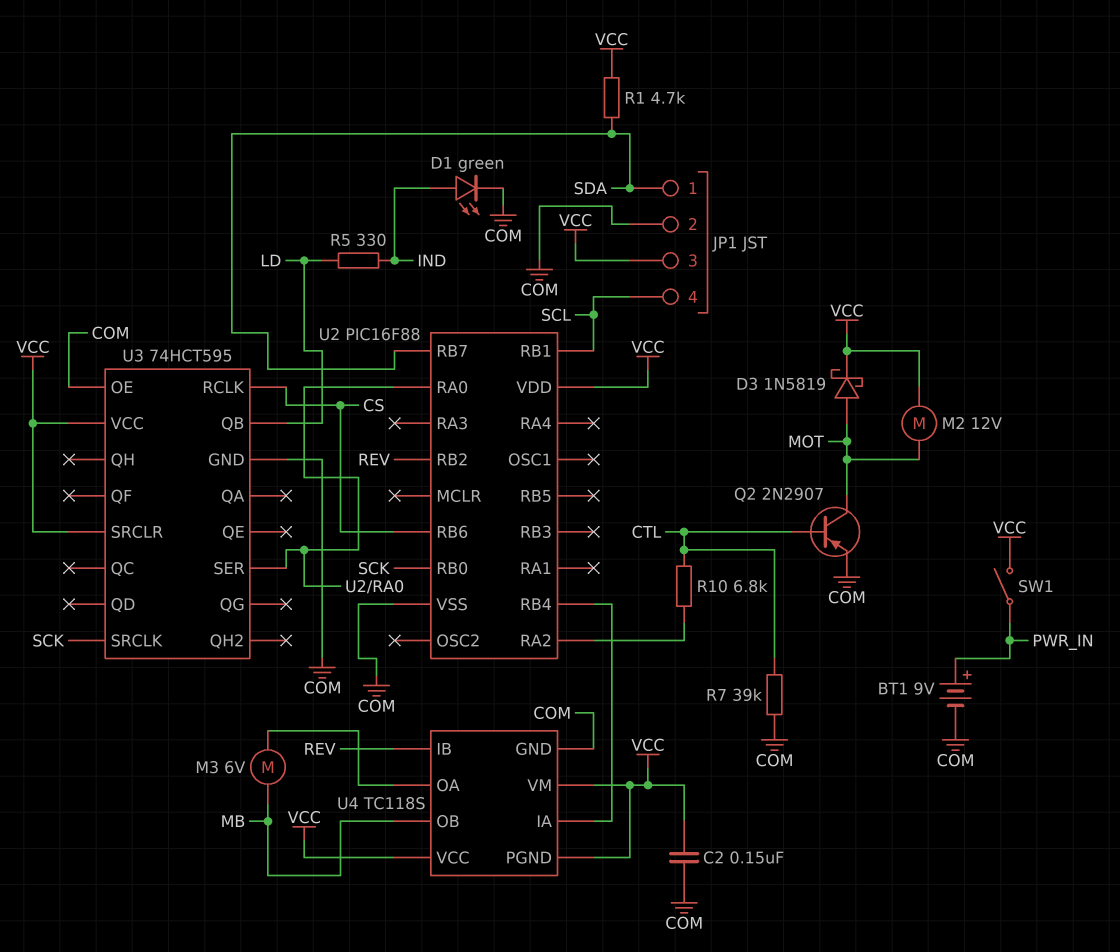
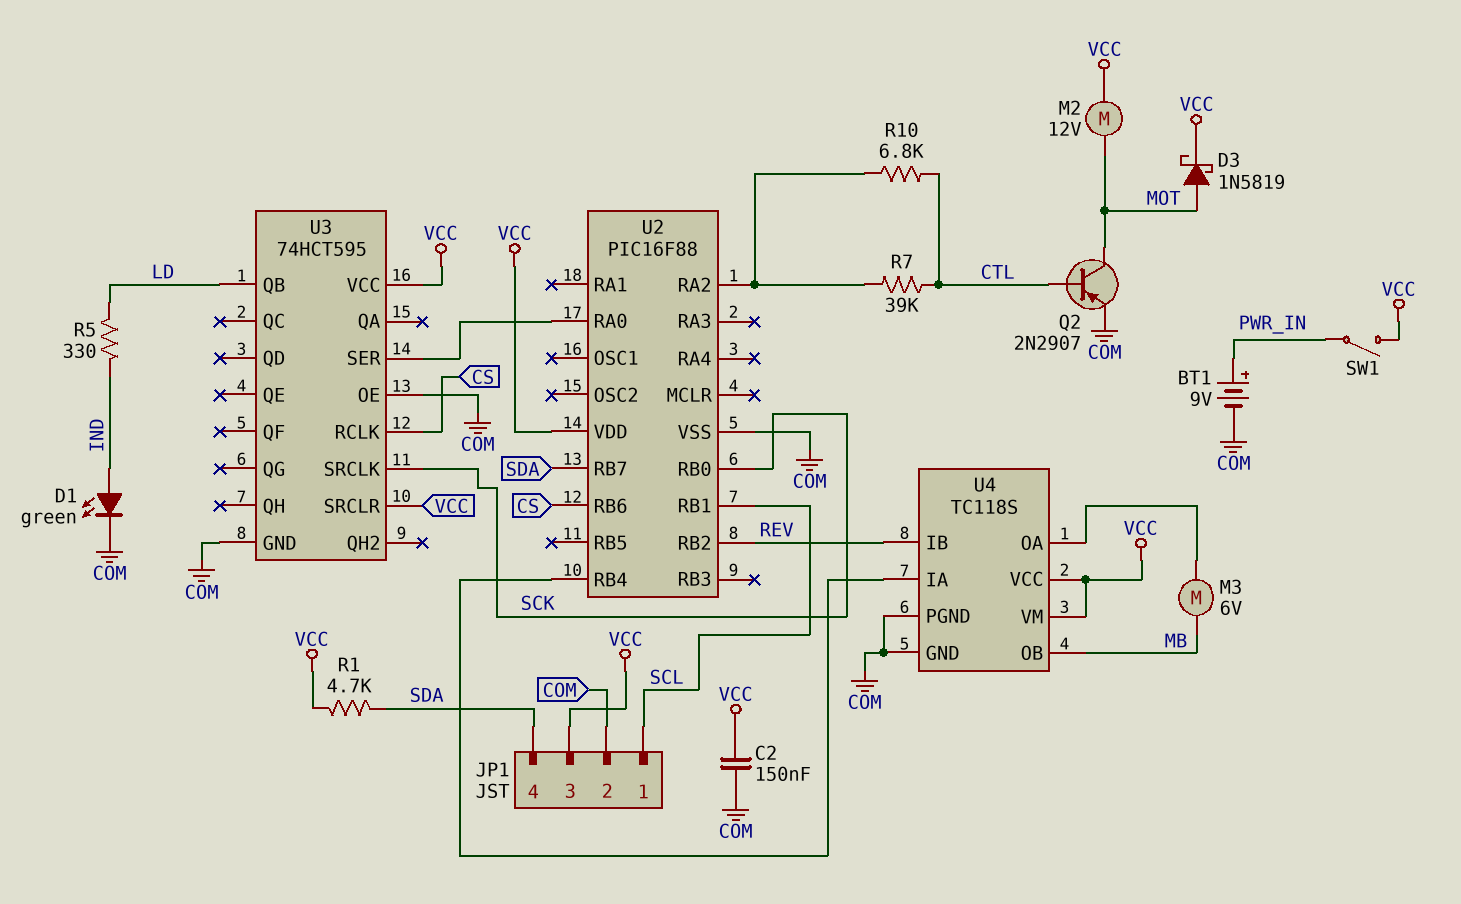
JP1 pin 1: SDA -> SCL
JP1 pin 4: SCL -> SDA
R7: 39k (COM, CTL) -> 39k (CTL, U2/RA2)
U4 pin PGND: VCC -> COM

